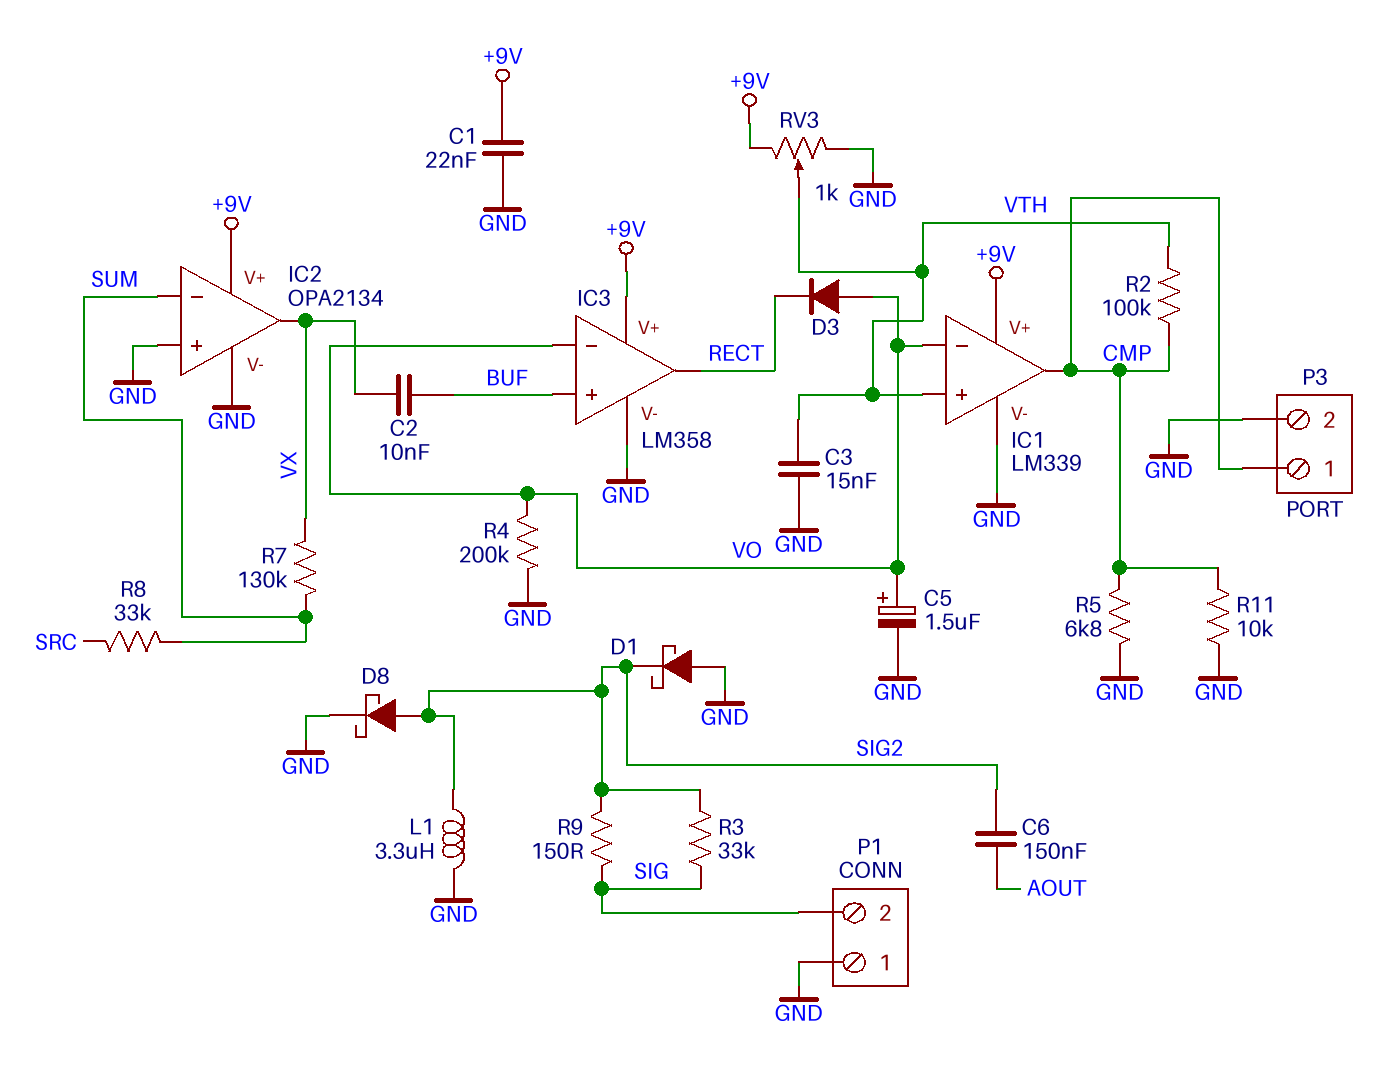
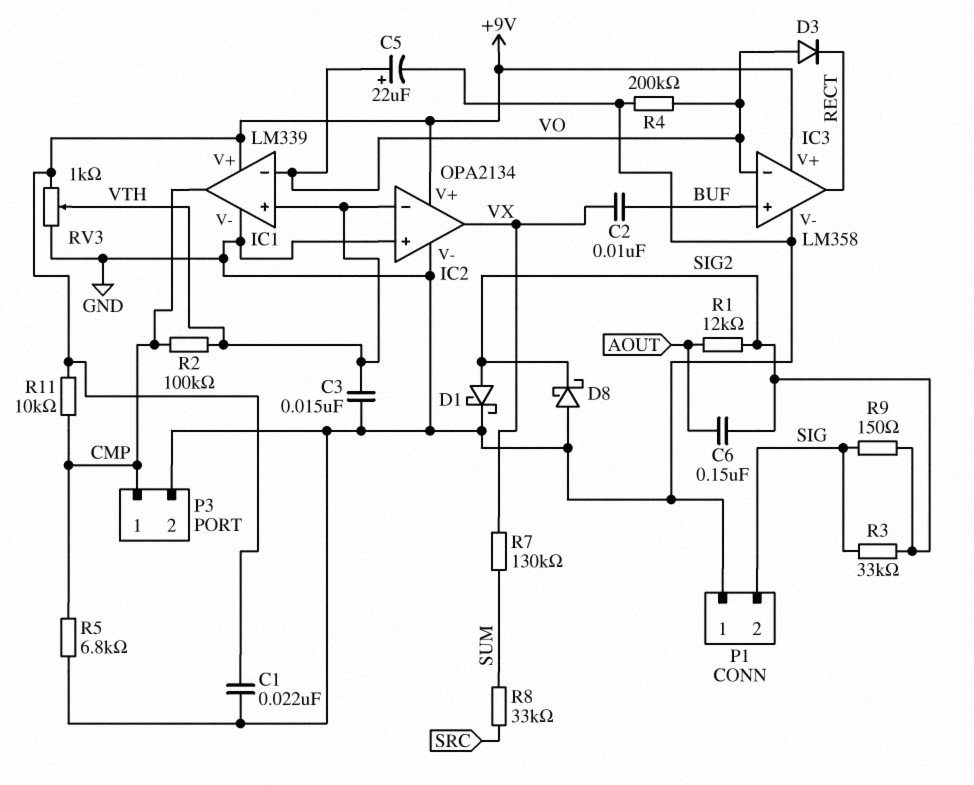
C5: 1.5uF (plus VO, minus GND) -> 22uF (plus VO, minus GND)
D1: schottky (A GND, K SIG2) -> schottky (A SIG2, K GND)
D8: schottky (A SIG2, K GND) -> schottky (A GND, K SIG2)
IC2 pin in-: SUM -> VTH
L1: 3.3uH (GND, SIG2) -> none
R1: none -> 12k (AOUT, SIG2)
R11: 10k (CMP, GND) -> 10k (+9V, CMP)

